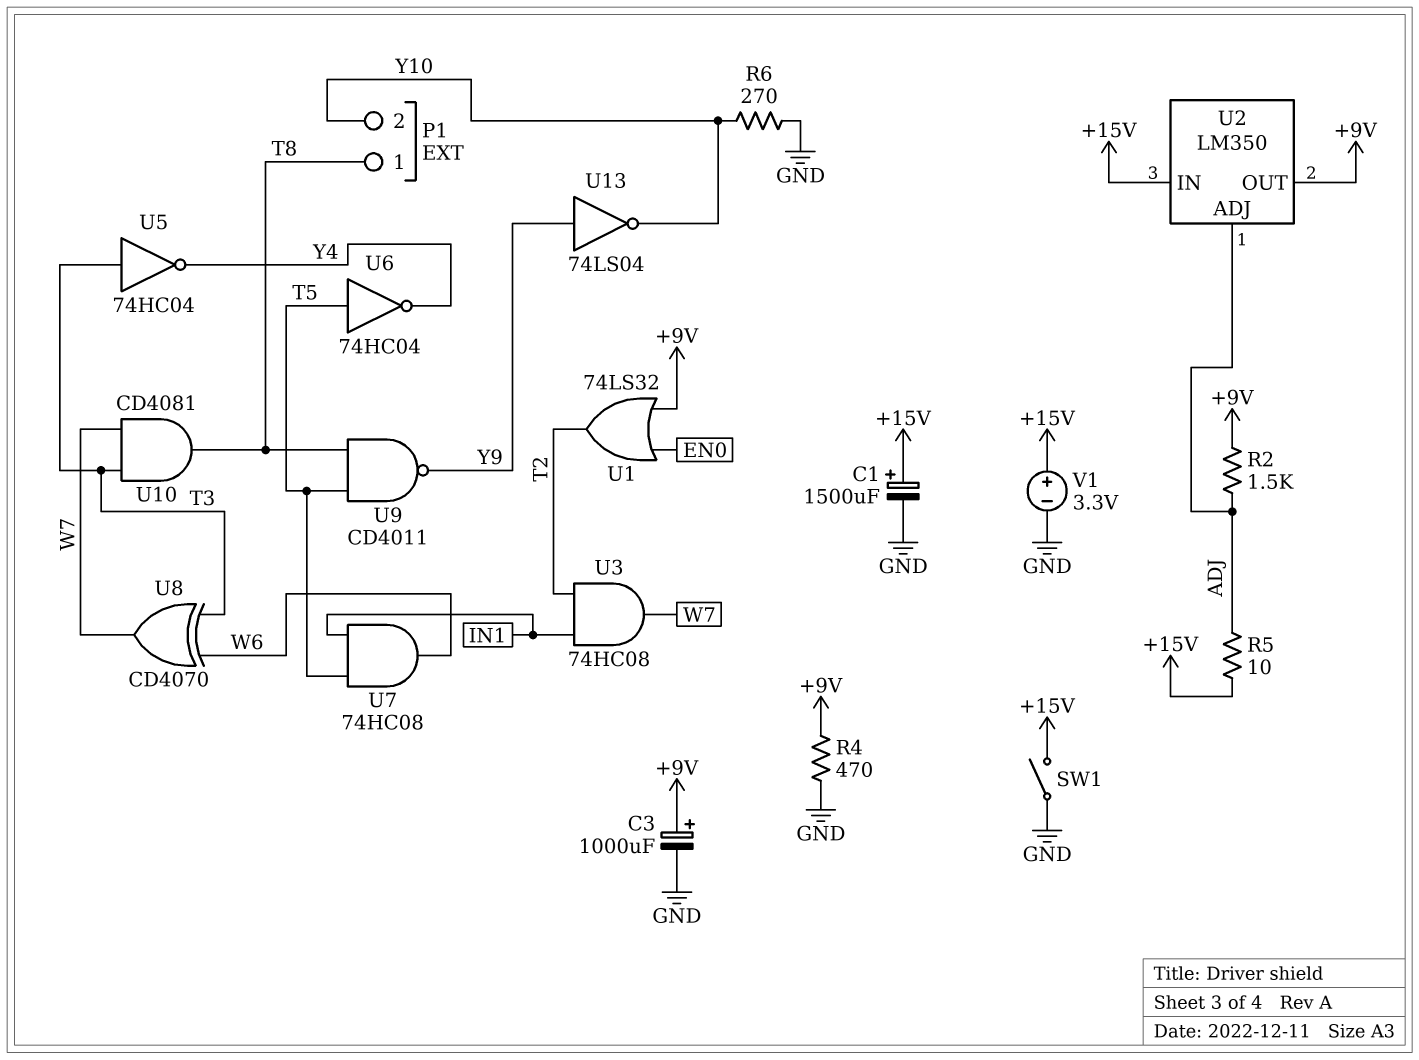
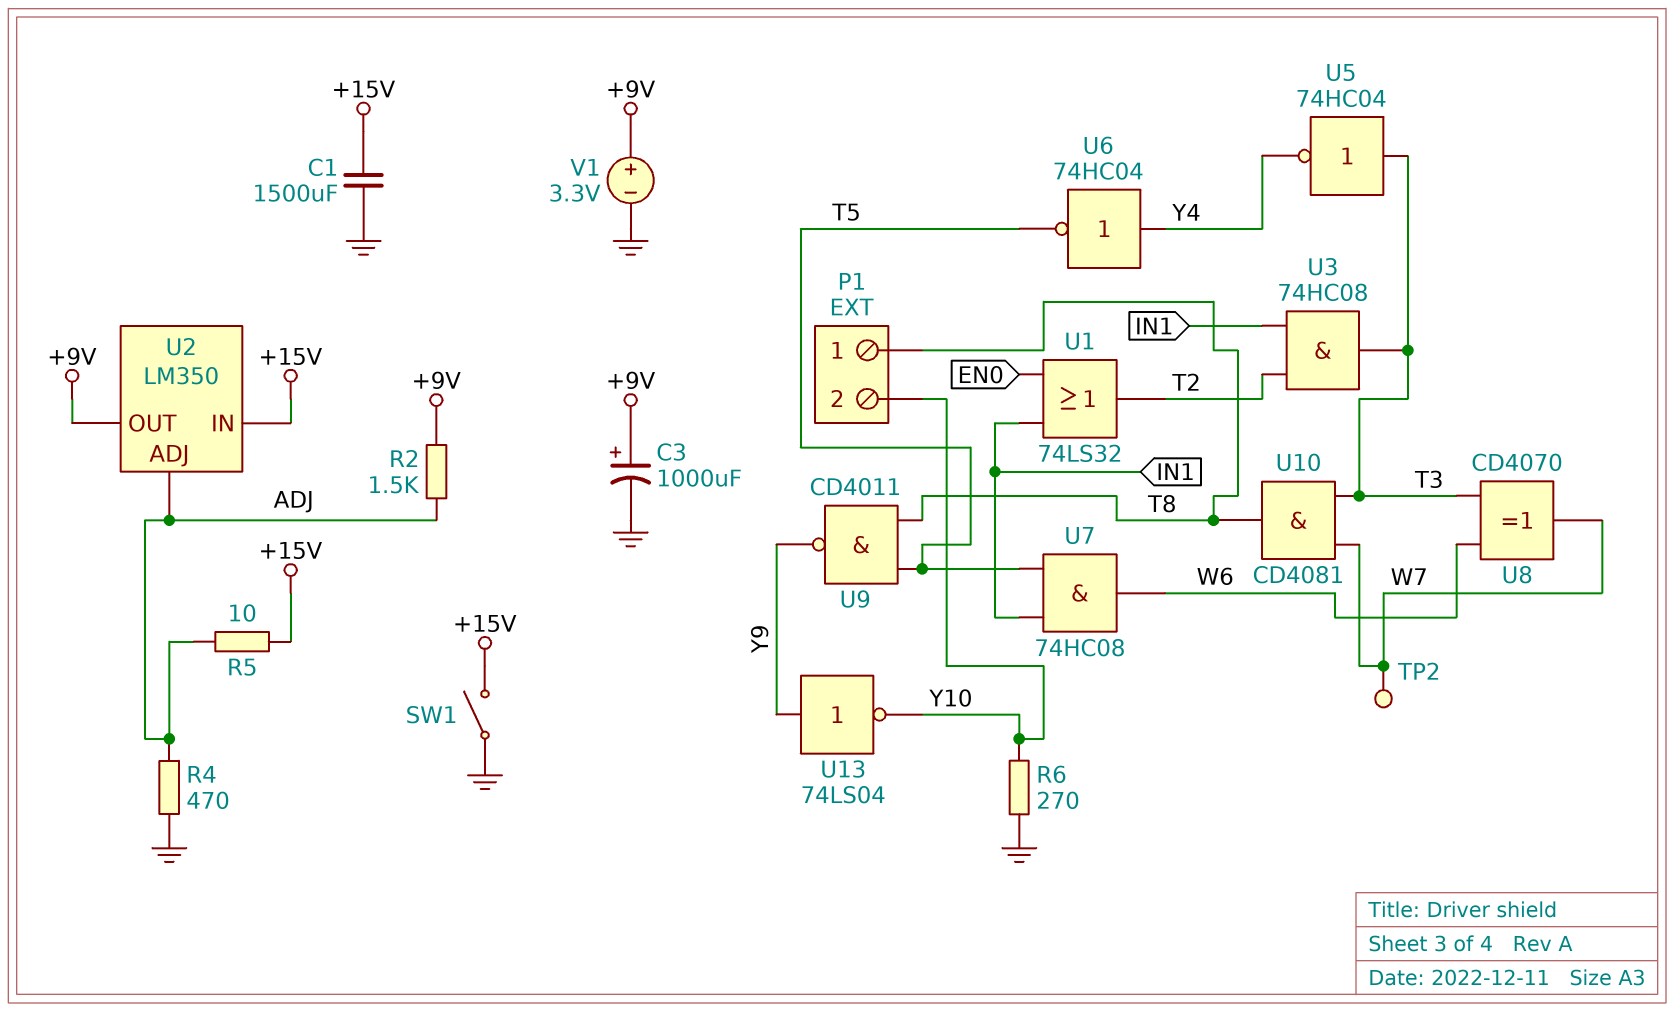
C1: 1500uF (plus +15V, minus GND) -> 1500uF (+15V, GND)
R4: 470 (+9V, GND) -> 470 (ADJ, GND)
TP2: none -> test point (W7)
U1: OR 74LS32 (in +9V, in EN0, out T2) -> OR 74LS32 (in EN0, in IN1, out T2)
U3: AND 74HC08 (in IN1, in T2, out W7) -> AND 74HC08 (in IN1, in T2, out T3)
U6: NOT 74HC04 (in T5, out Y4) -> NOT 74HC04 (in Y4, out T5)
V1: 3.3V (plus +15V, minus GND) -> 3.3V (plus +9V, minus GND)

